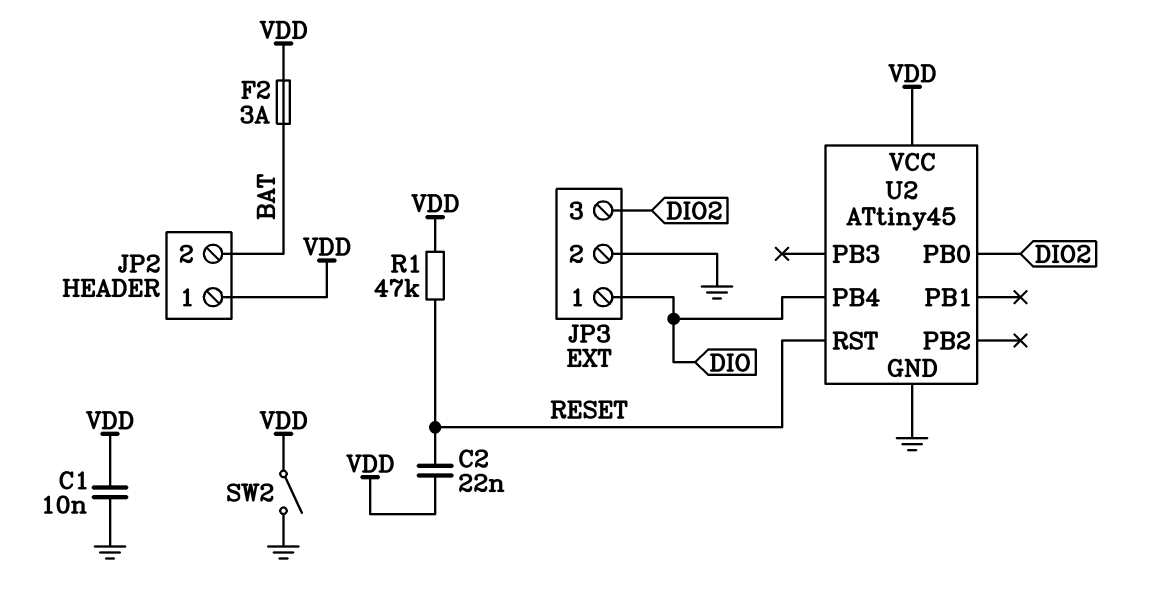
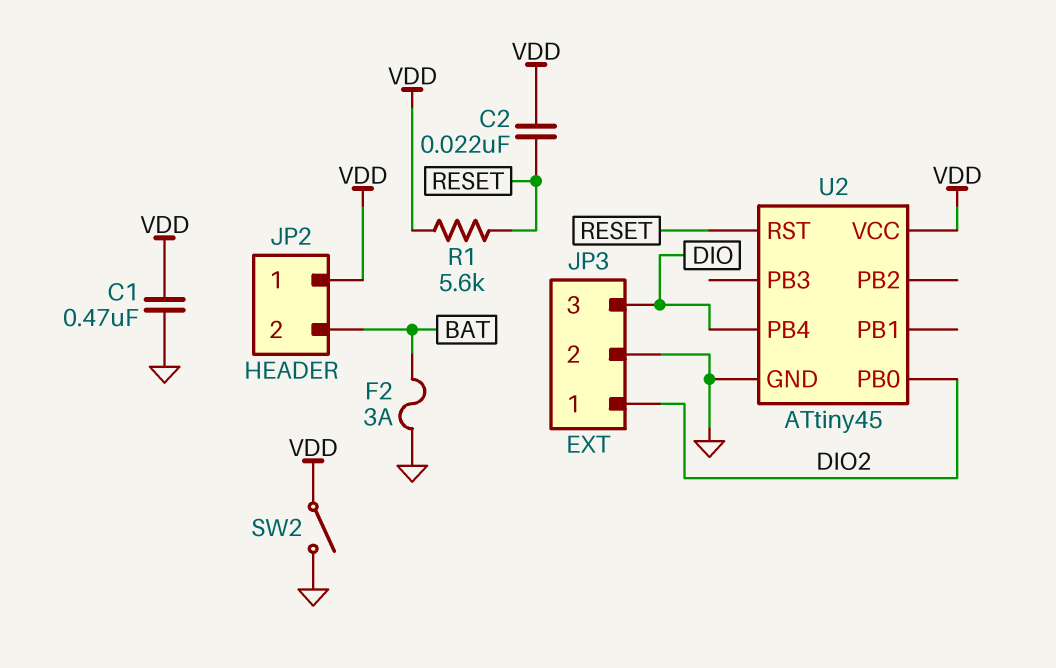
C1: 10nF (GND, VDD) -> 470nF (GND, VDD)
F2: 3A (BAT, VDD) -> 3A (BAT, GND)
JP3 pin 1: DIO -> DIO2
JP3 pin 3: DIO2 -> DIO
R1: 47k (RESET, VDD) -> 5.6k (RESET, VDD)

